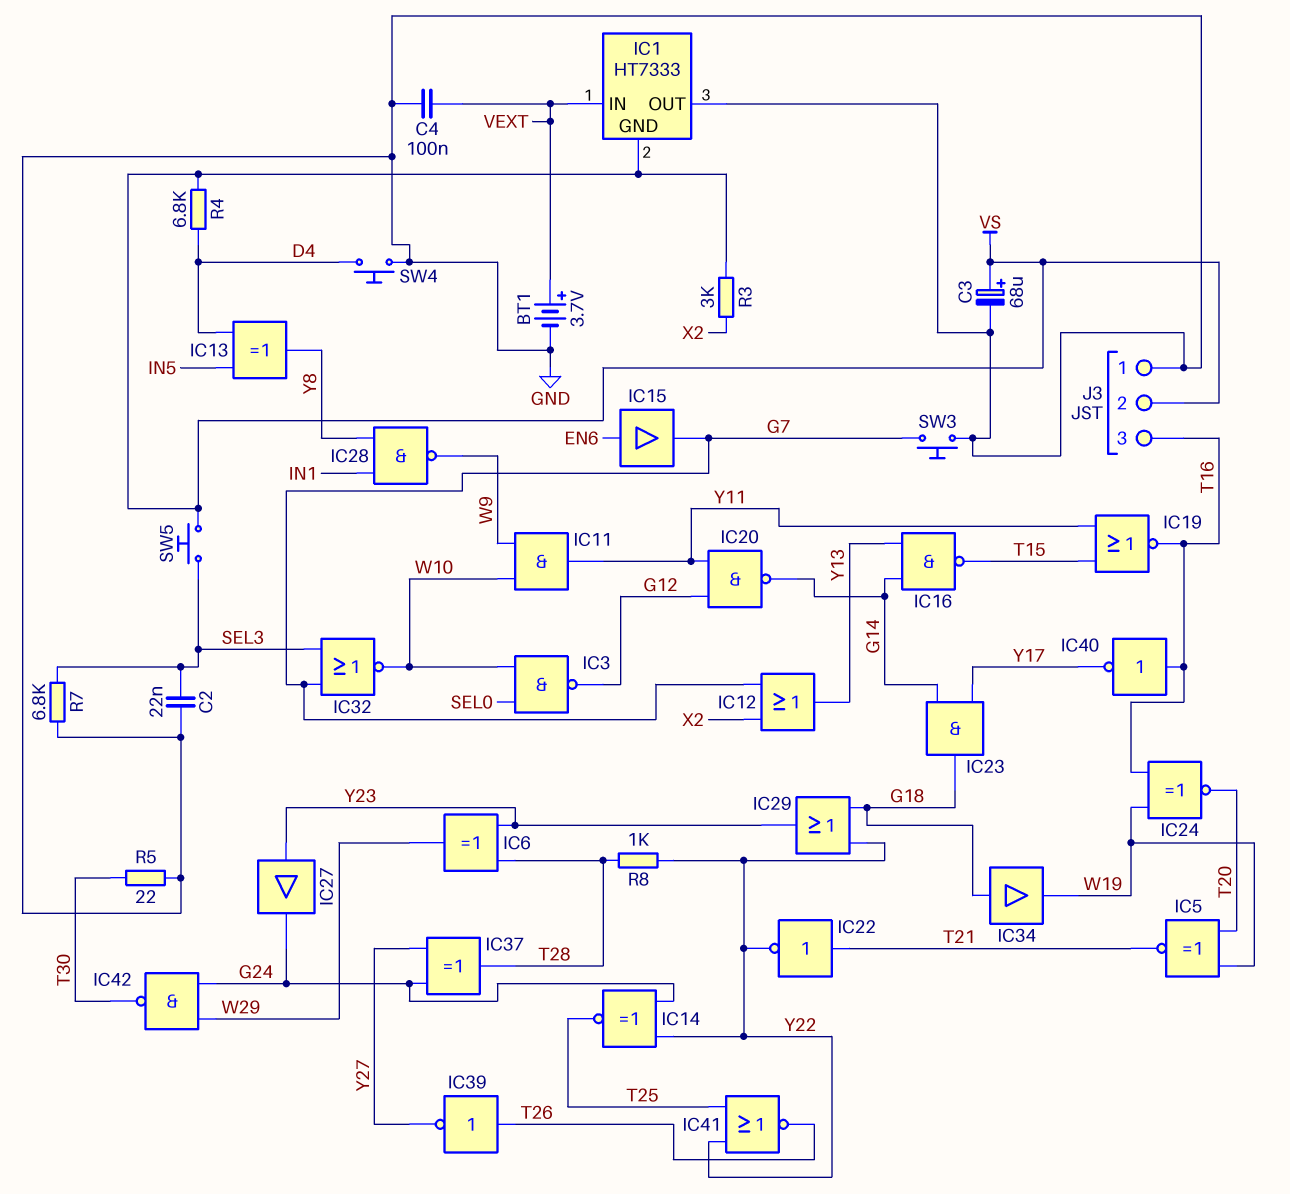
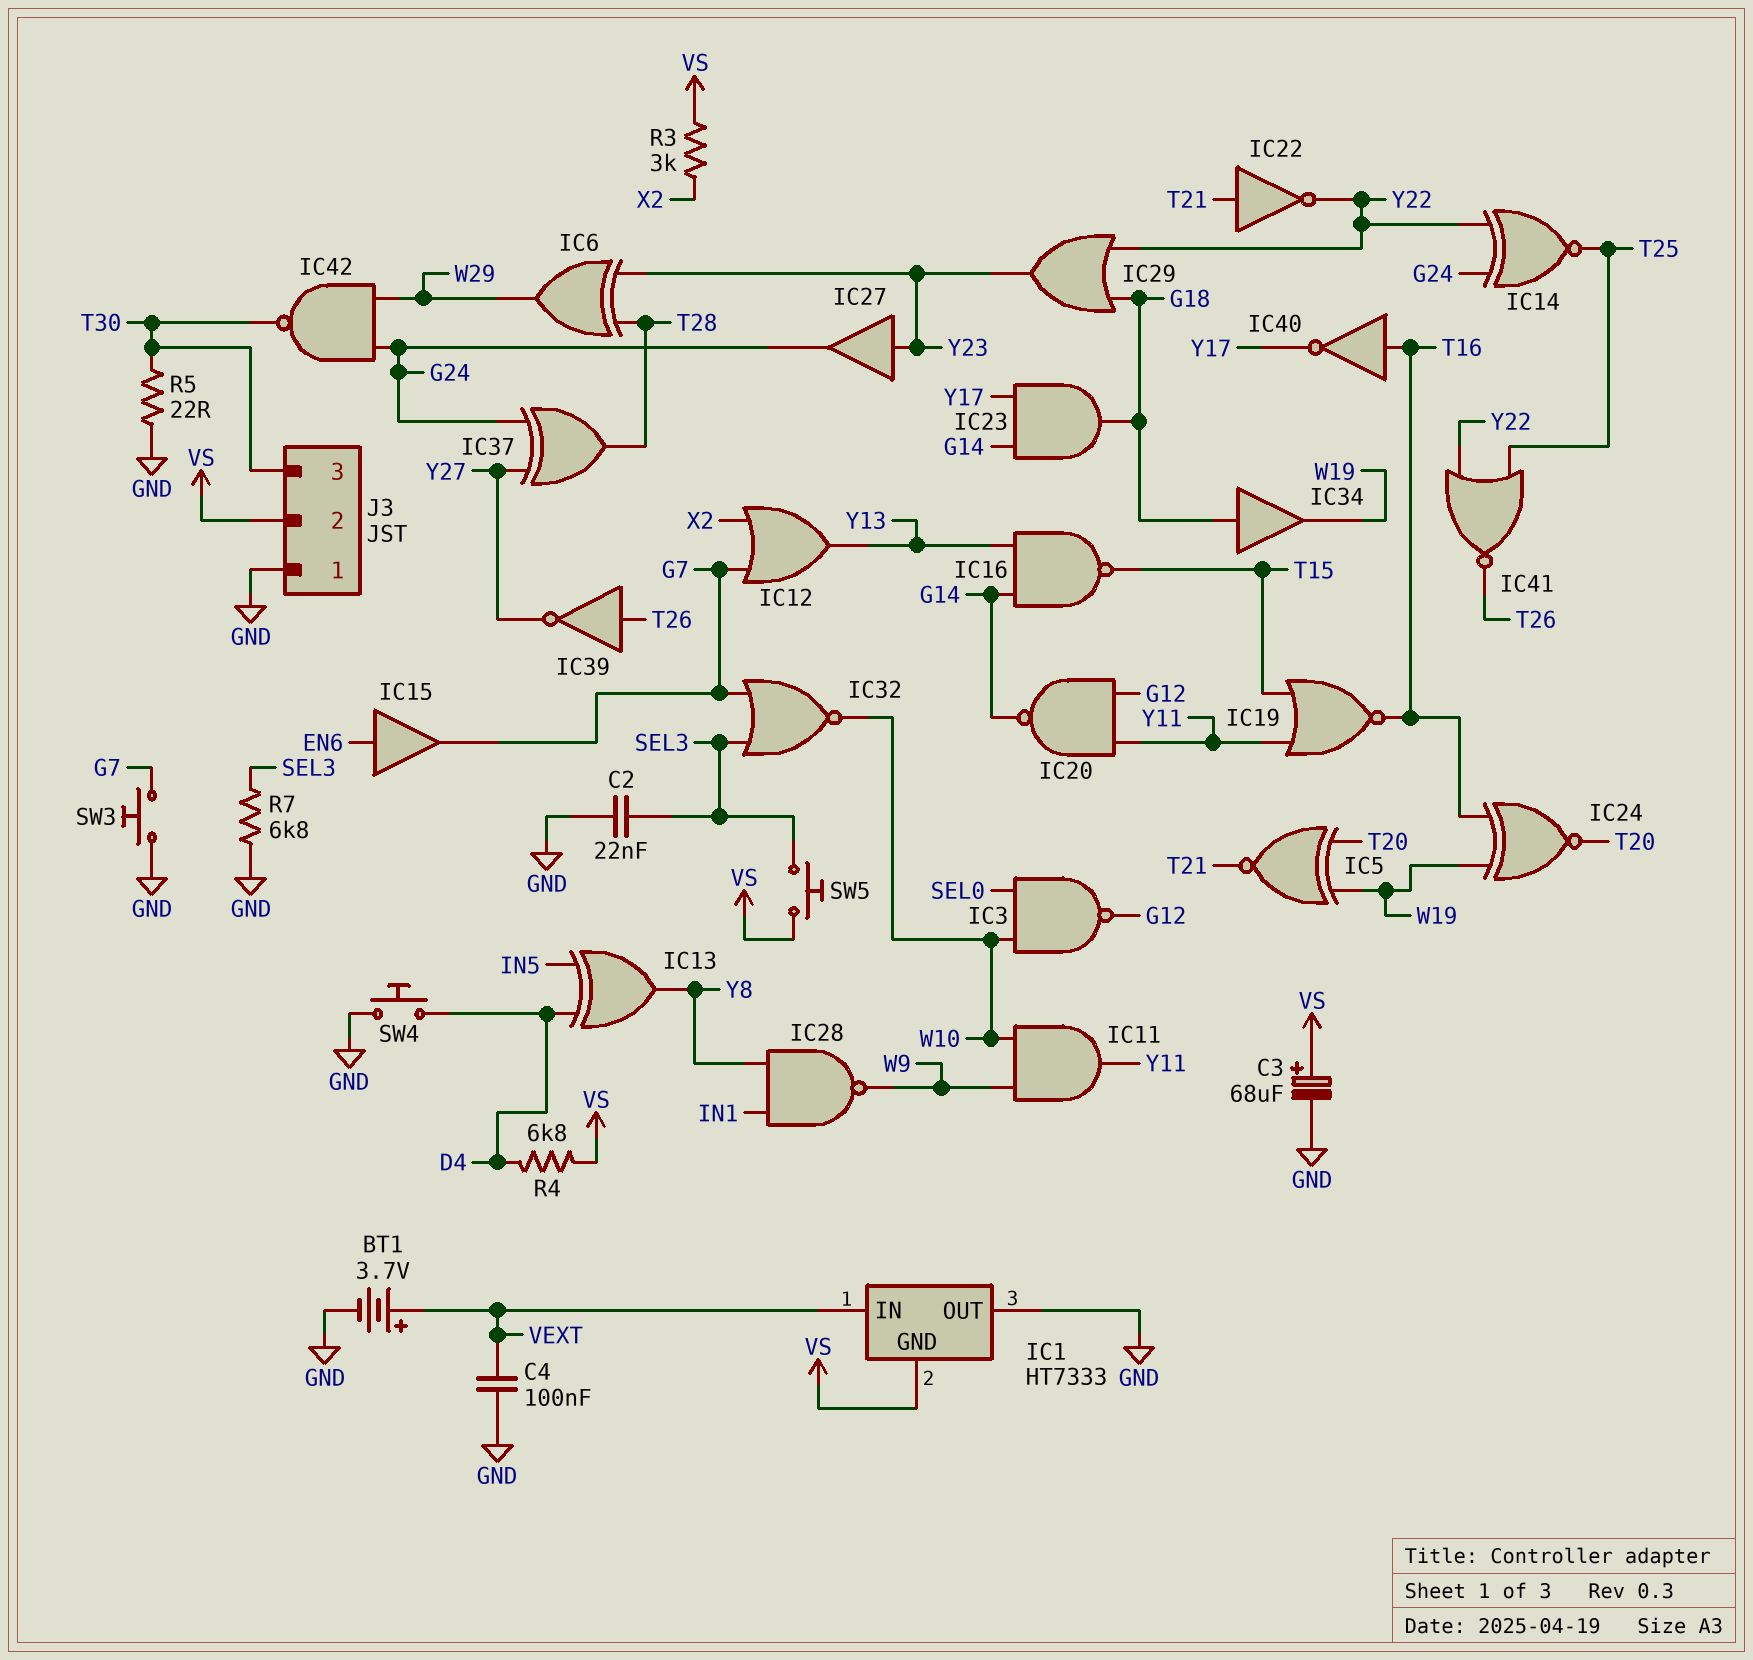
J3 pin 3: T16 -> T30
R8: 1k (T28, Y22) -> none

